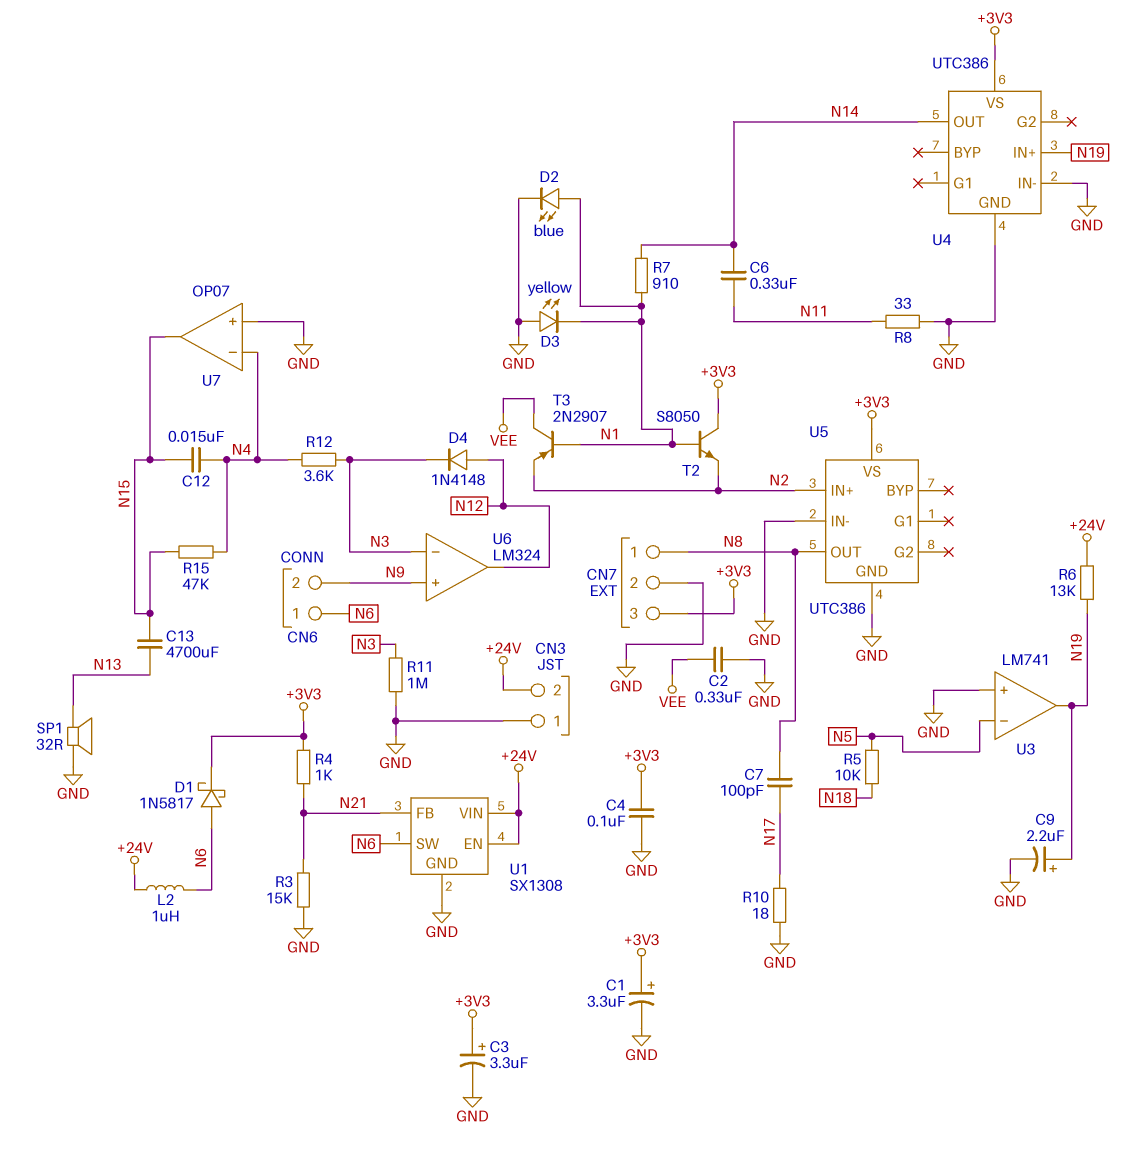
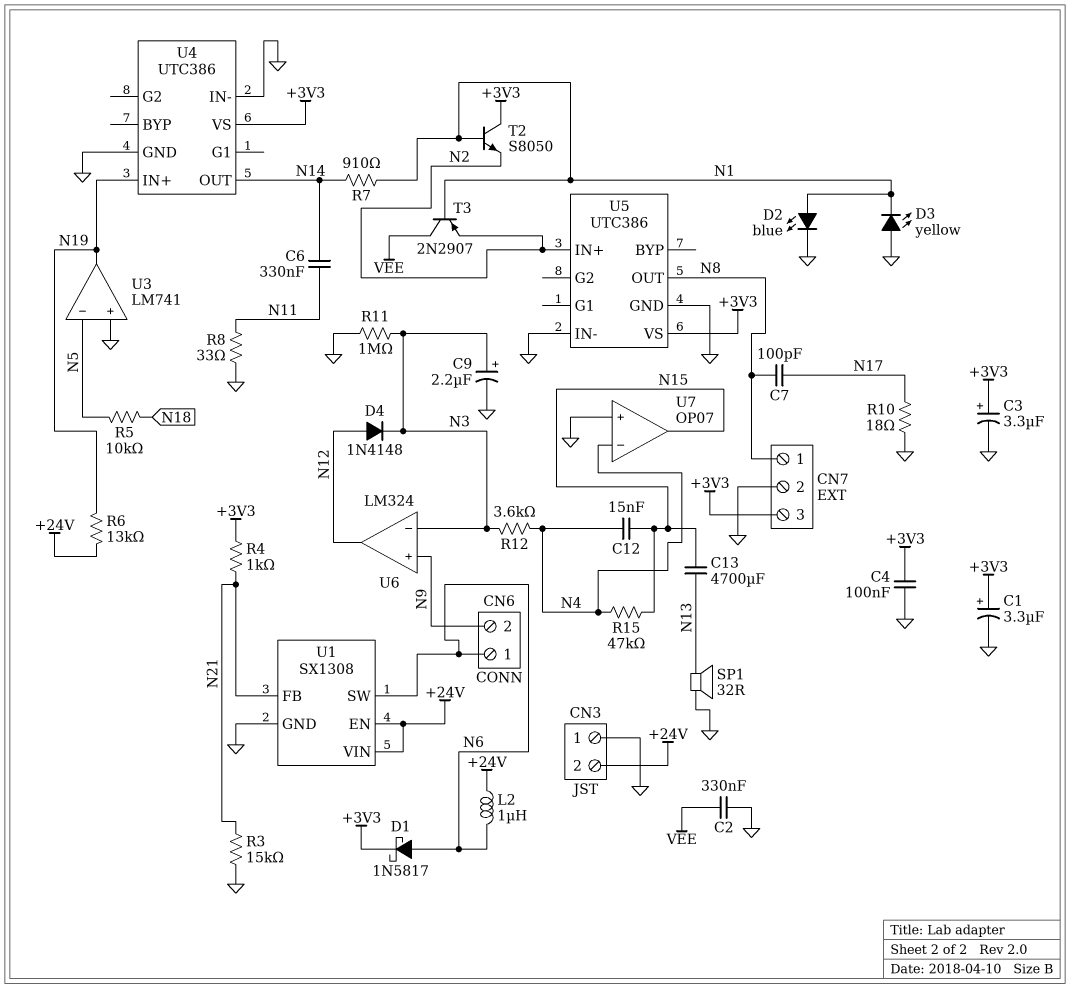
C9: 2.2uF (plus N19, minus GND) -> 2.2uF (plus N3, minus GND)

